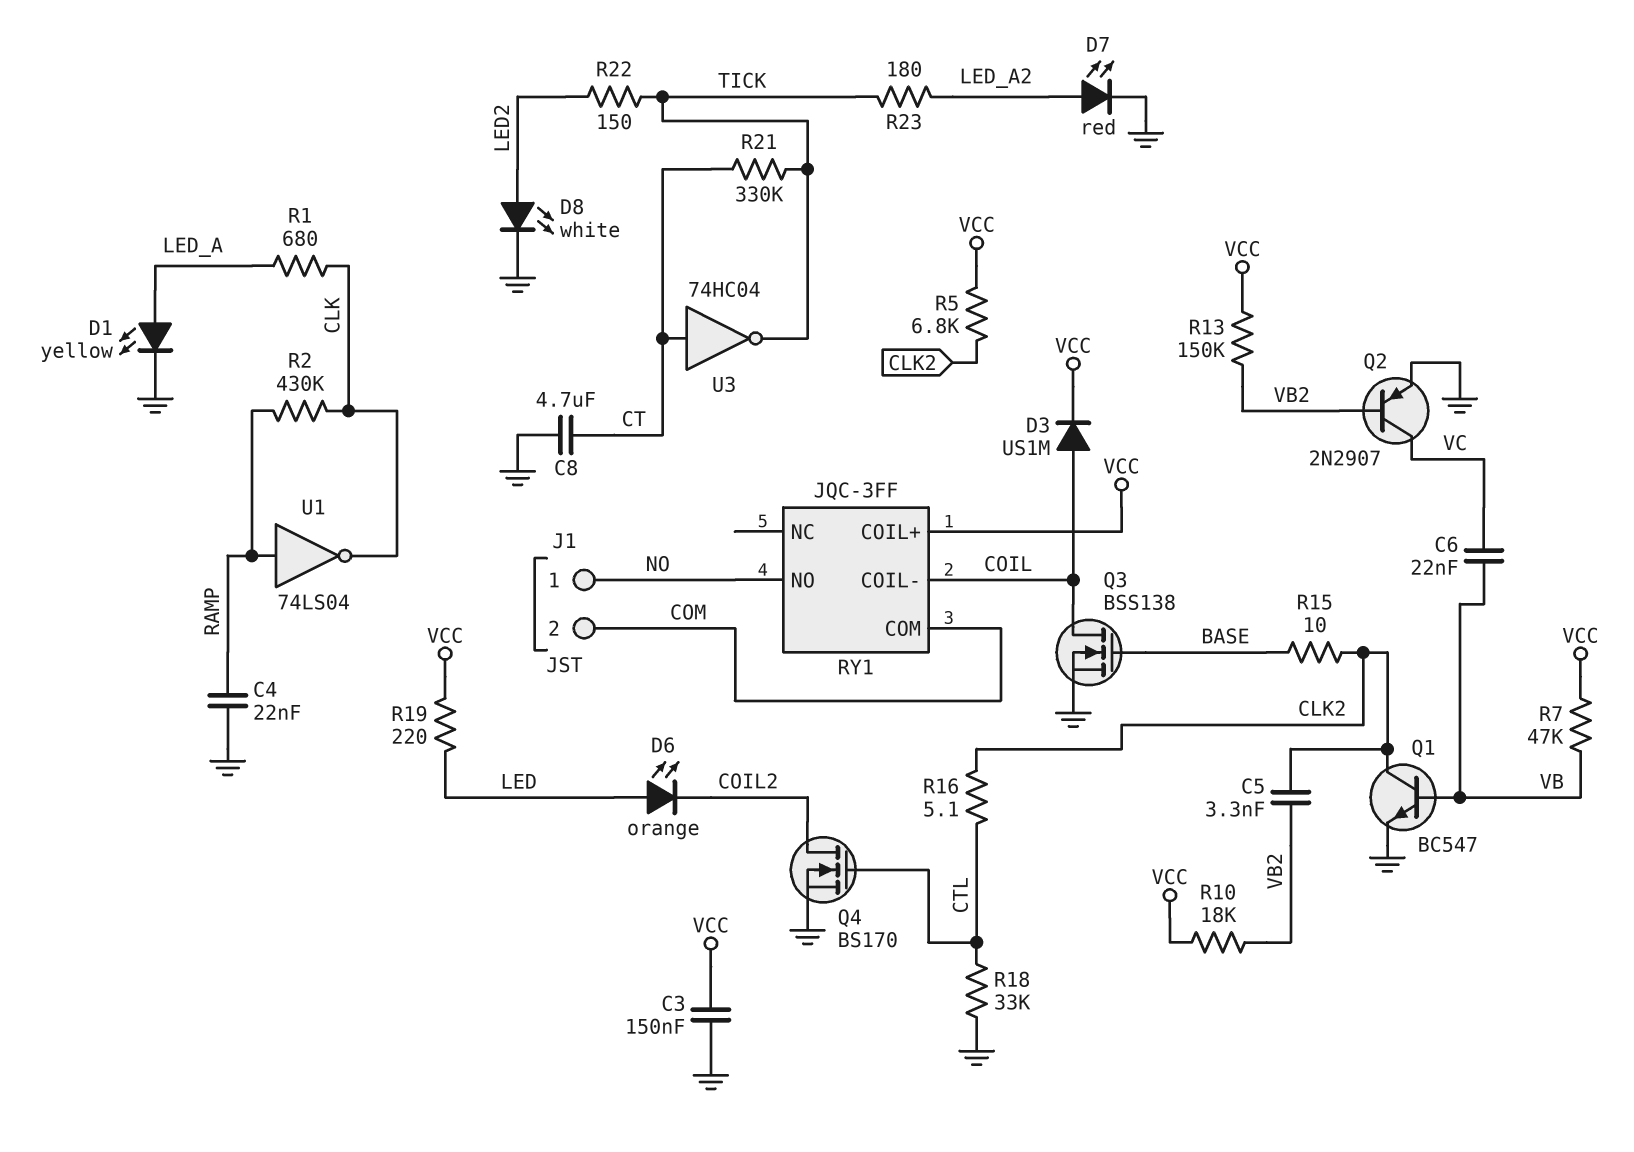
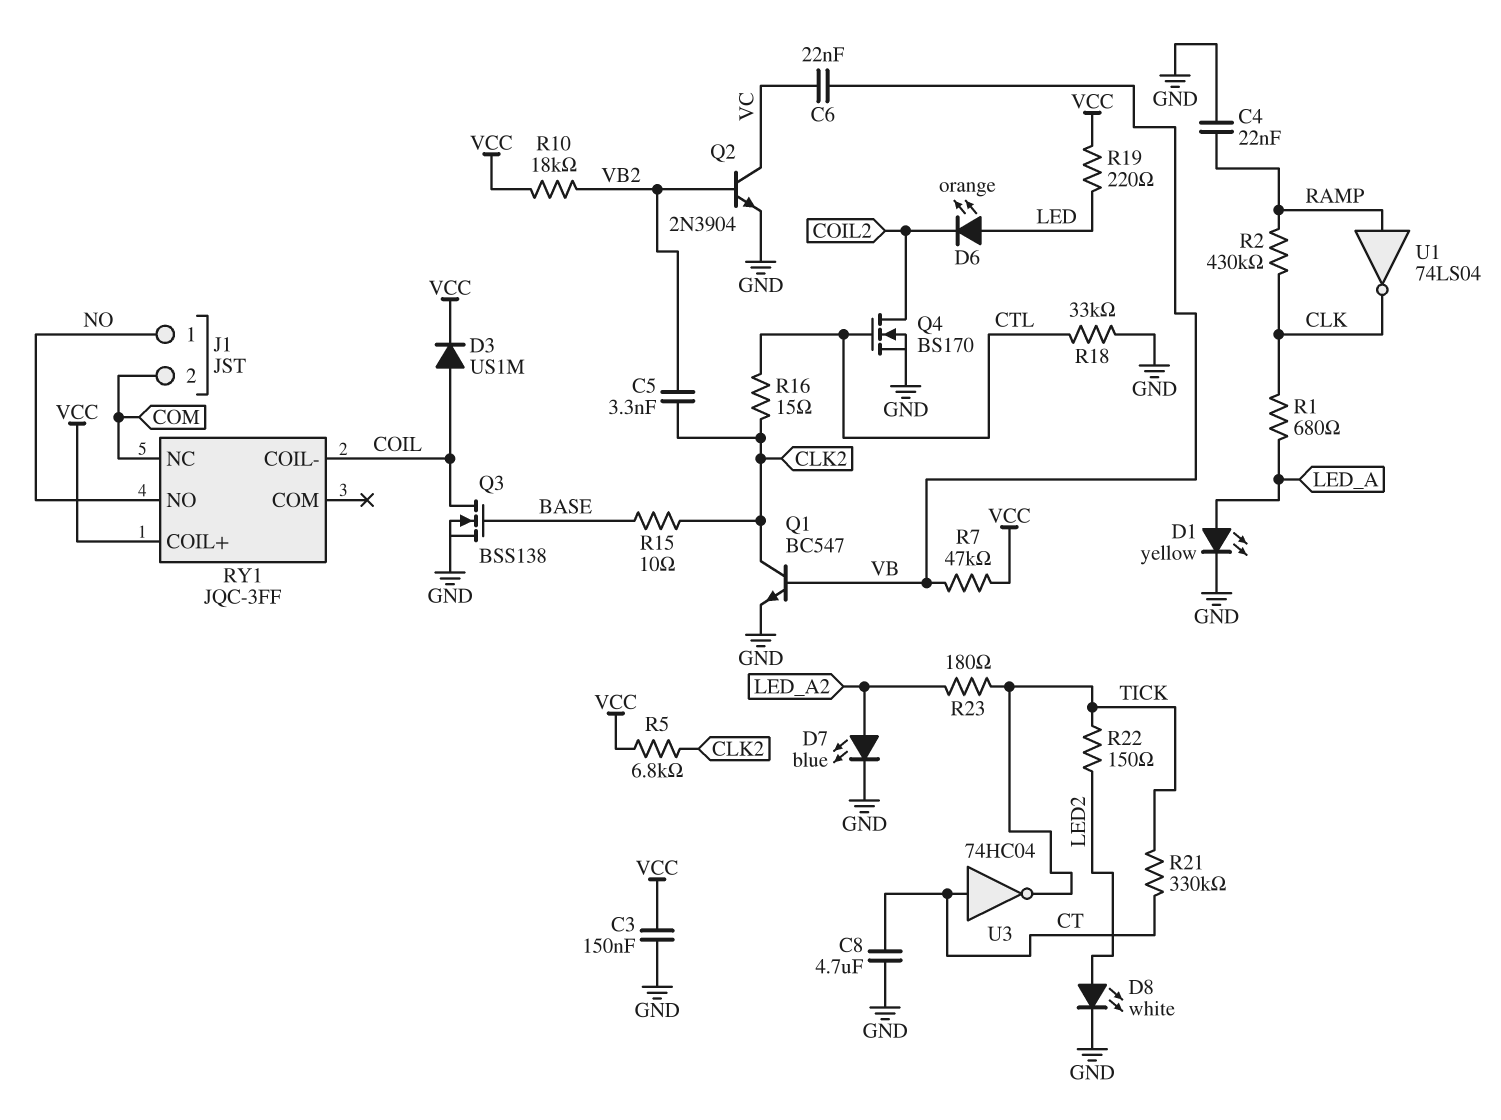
D7: LED red (A LED_A2, K GND) -> LED blue (A LED_A2, K GND)
Q2: PNP 2N2907 (B VB2, C VC, E GND) -> NPN 2N3904 (B VB2, C VC, E GND)
R13: 150k (VB2, VCC) -> none
R16: 5.1 (CLK2, CTL) -> 15 (CLK2, CTL)
RY1 pin COM: COM -> none
RY1 pin NC: none -> COM

